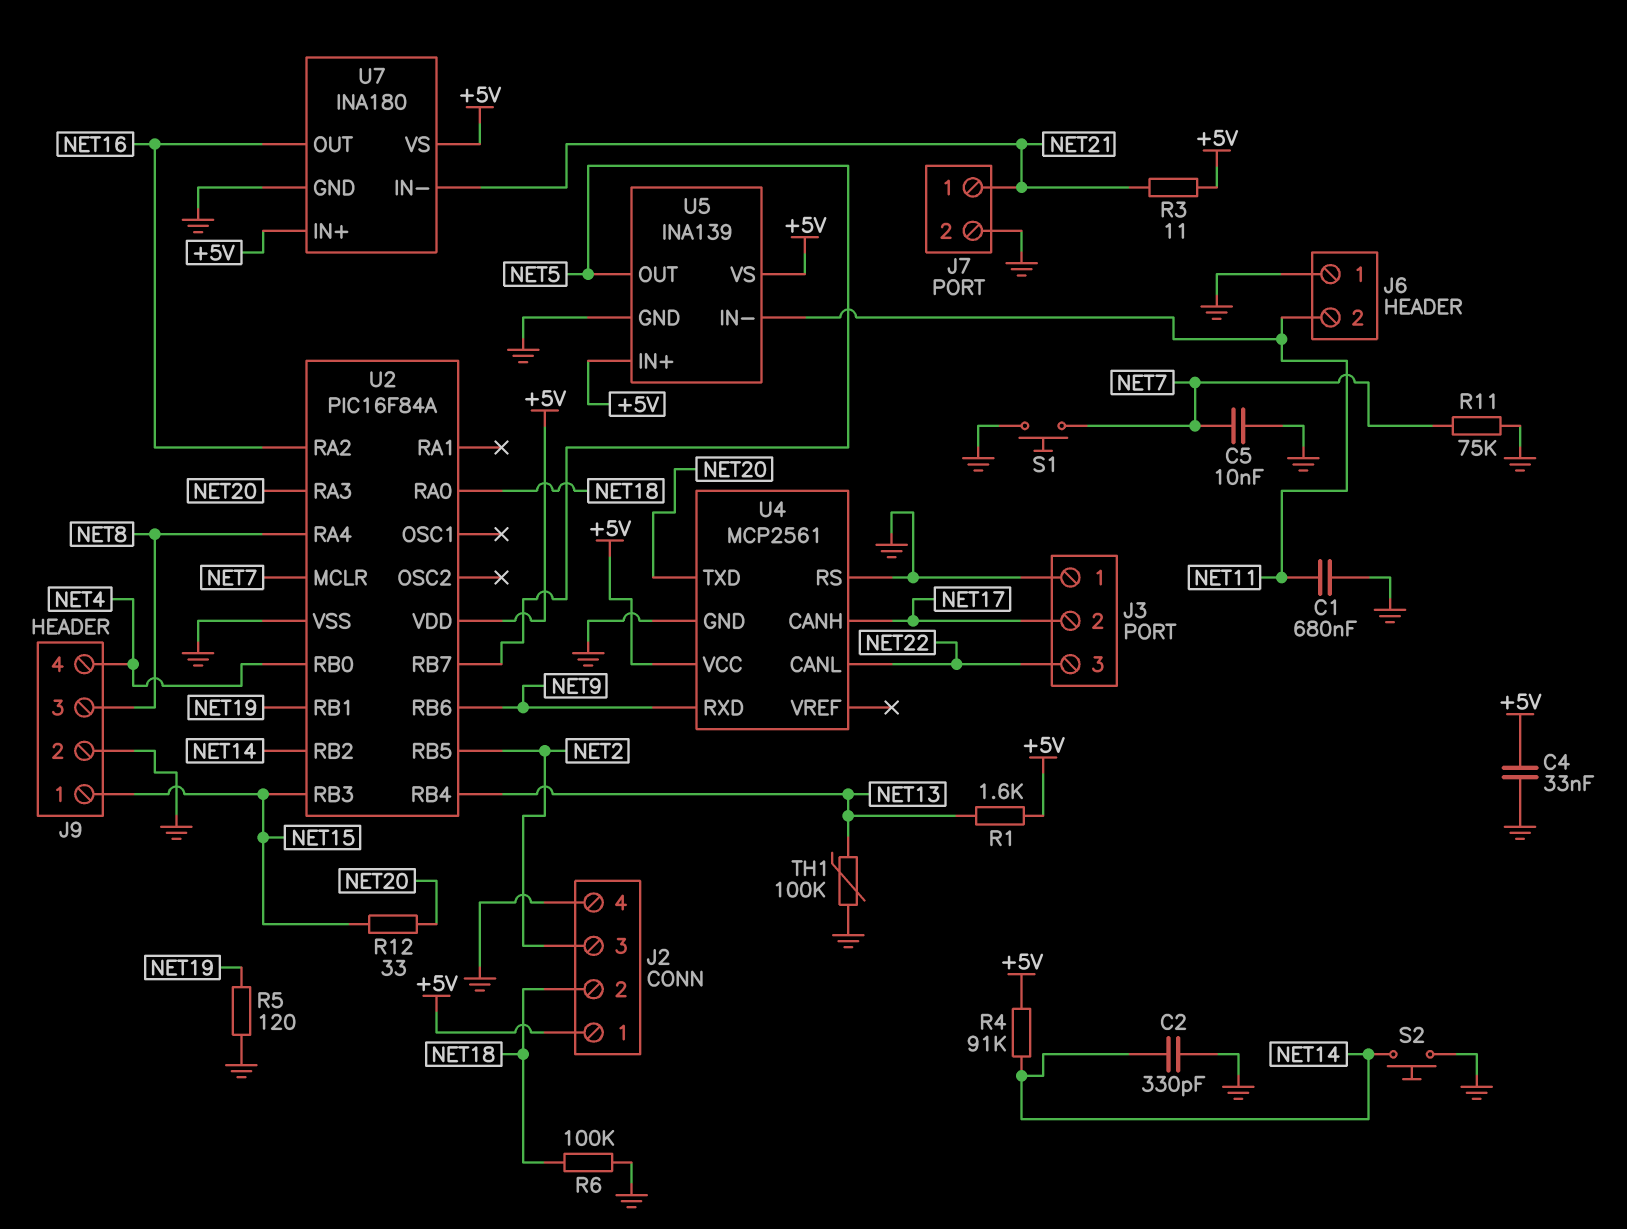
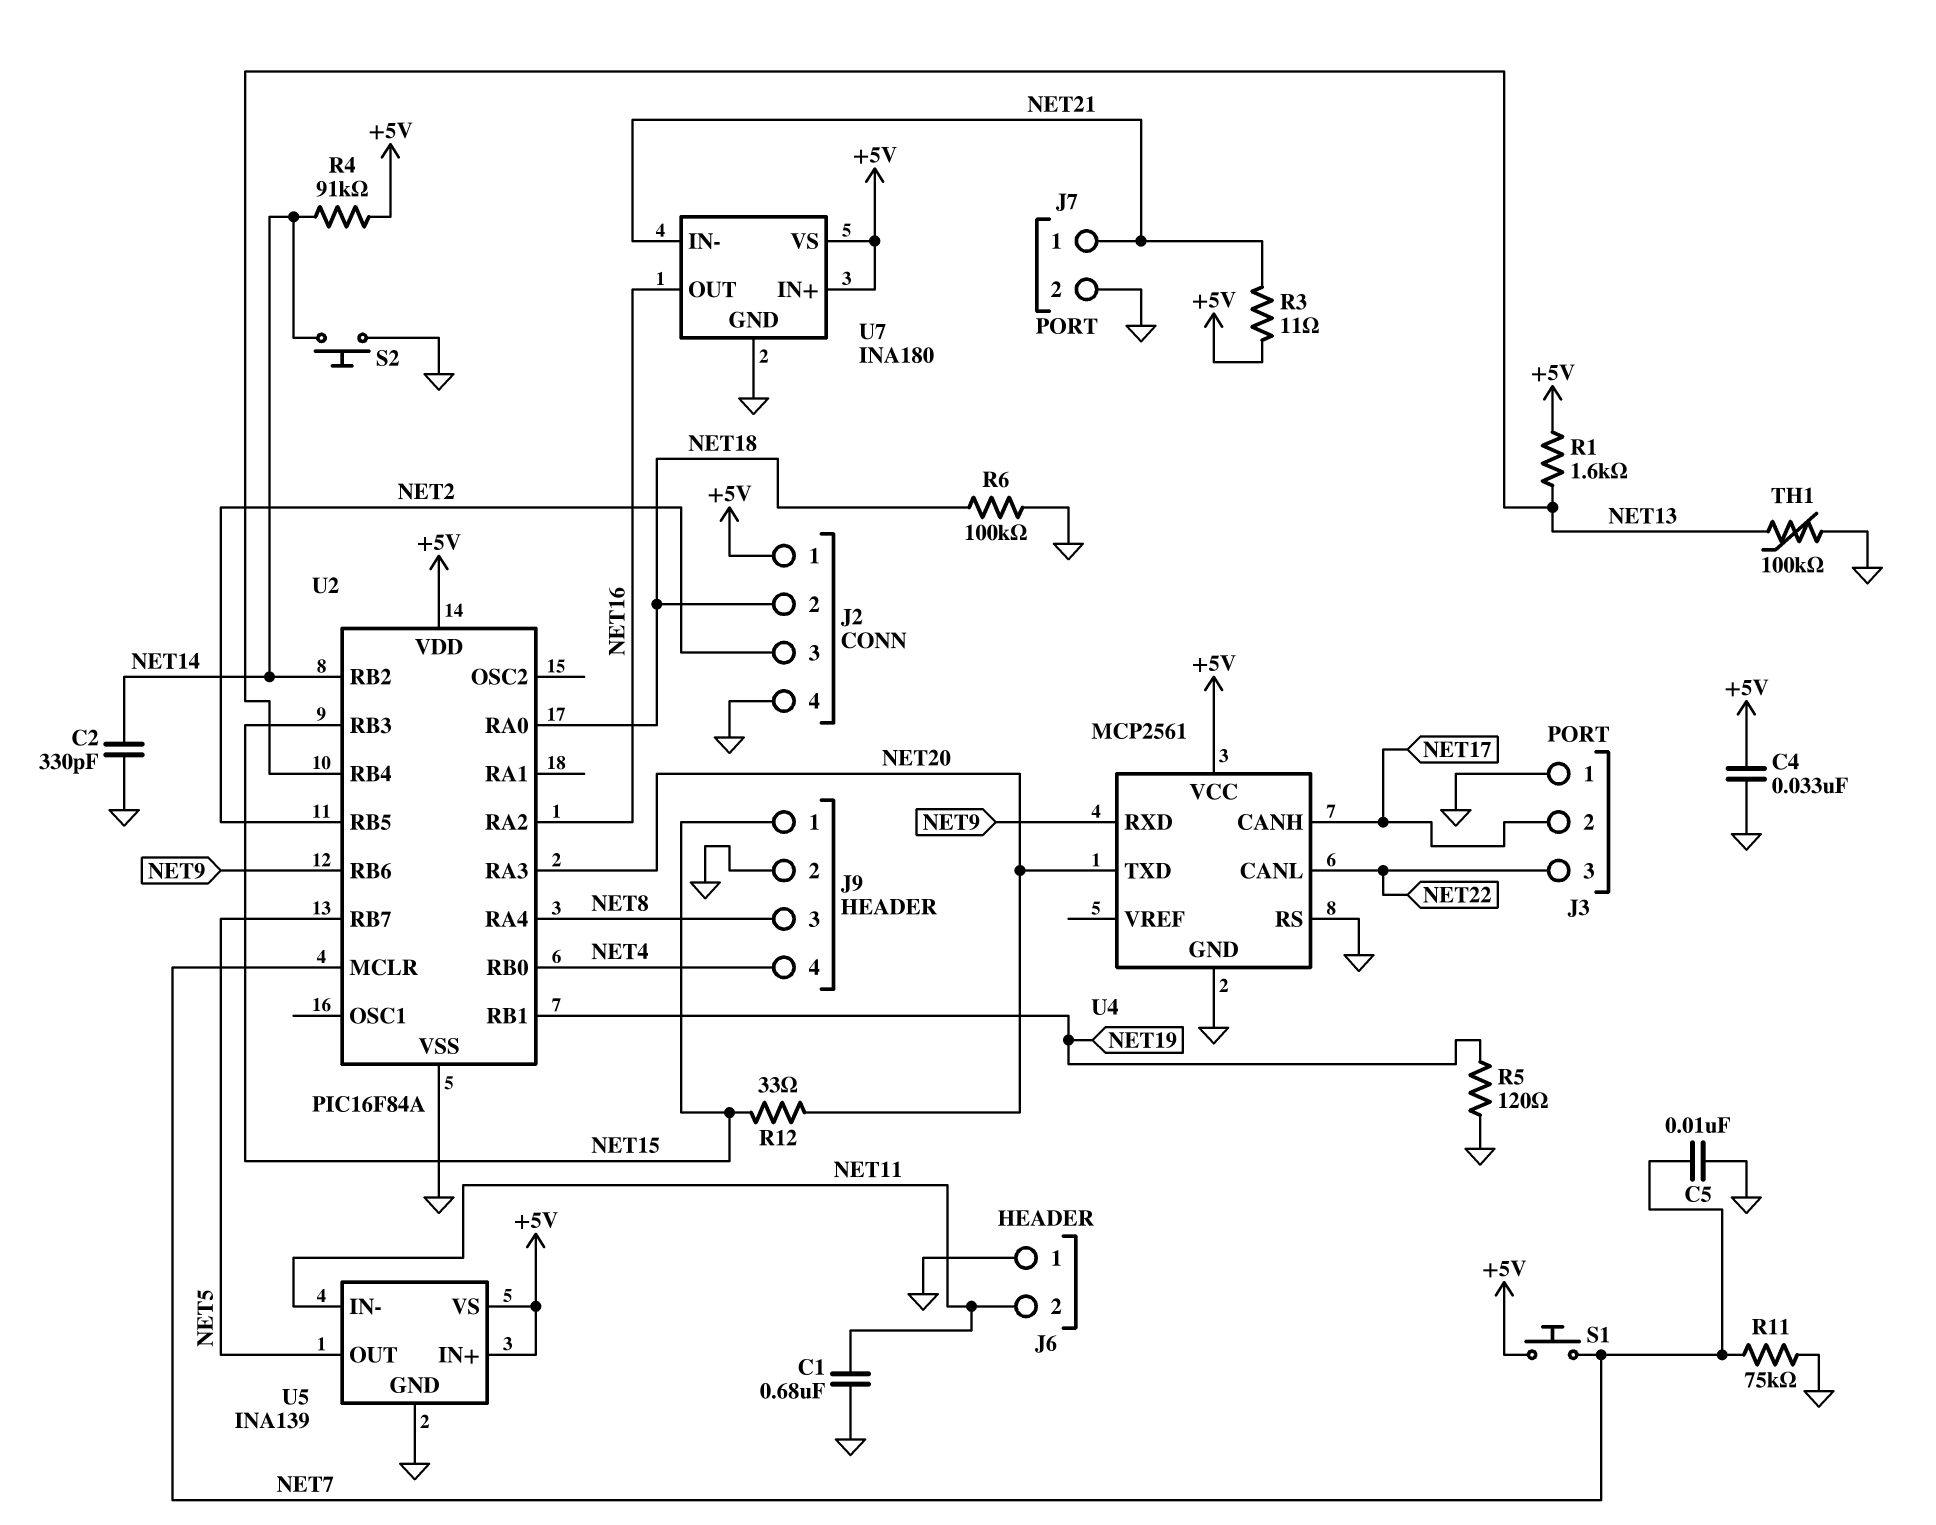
S1: button (GND, NET7) -> button (+5V, NET7)

